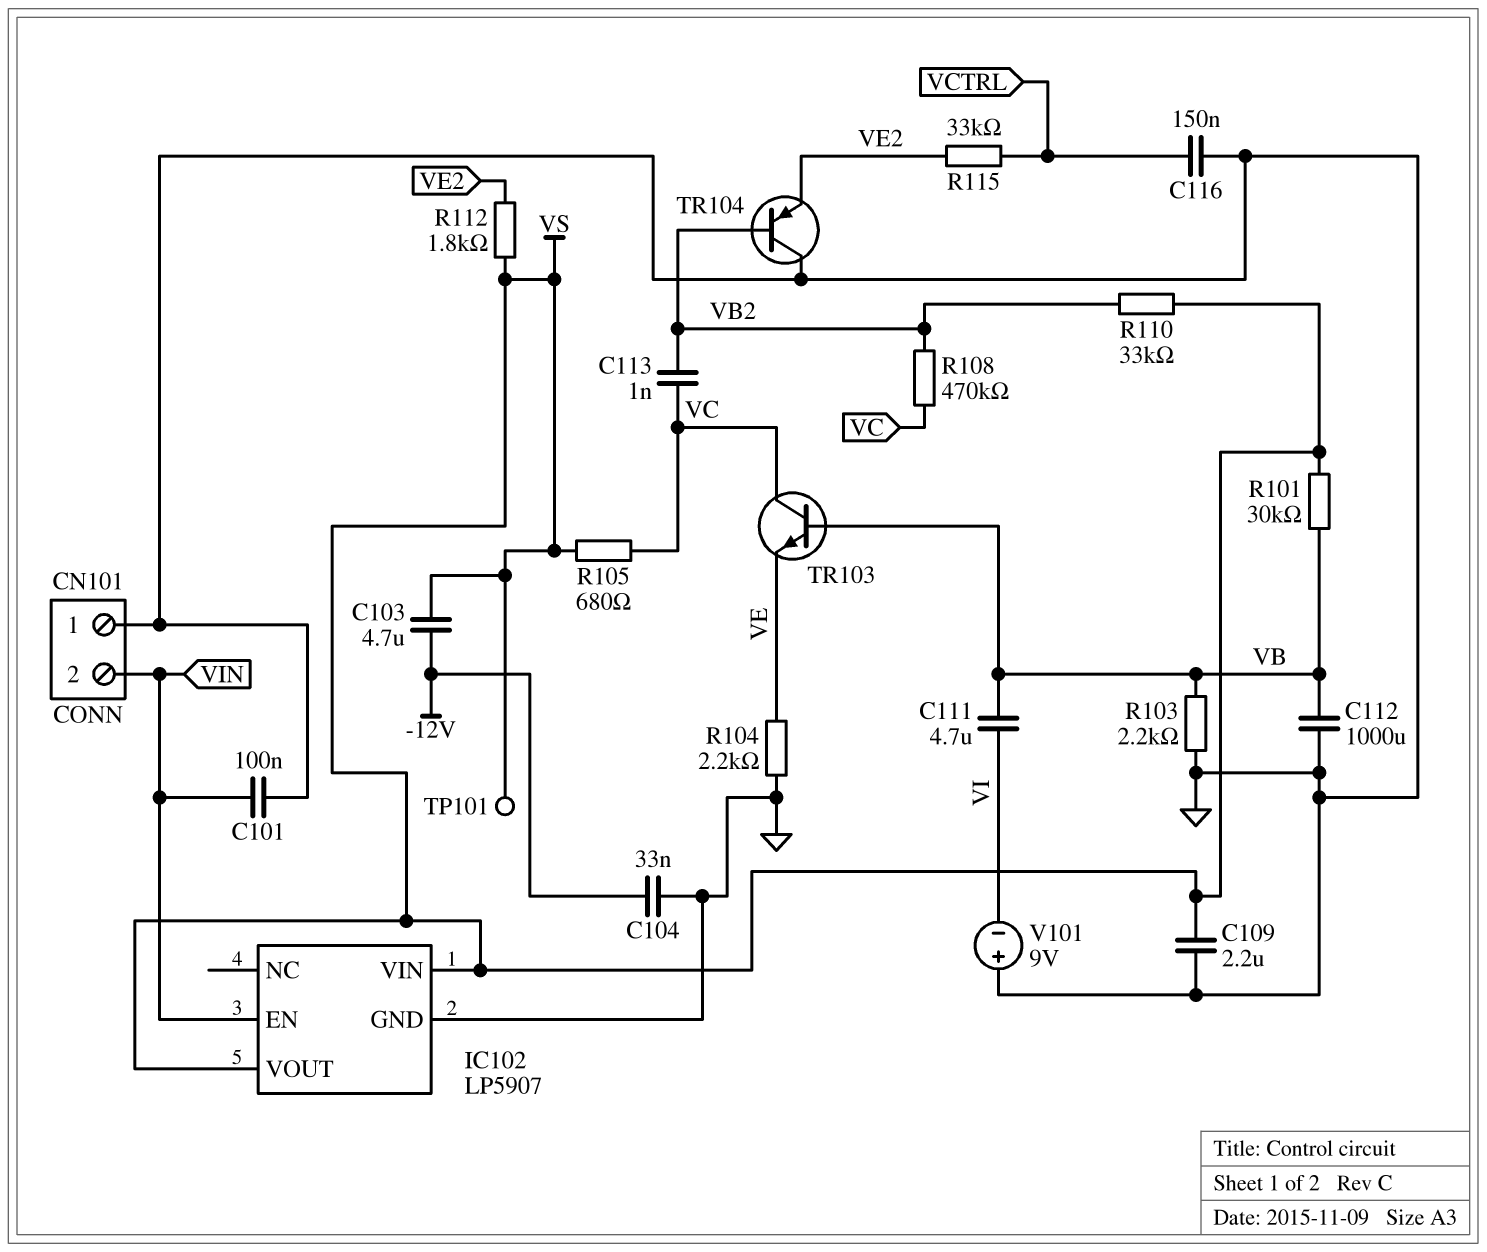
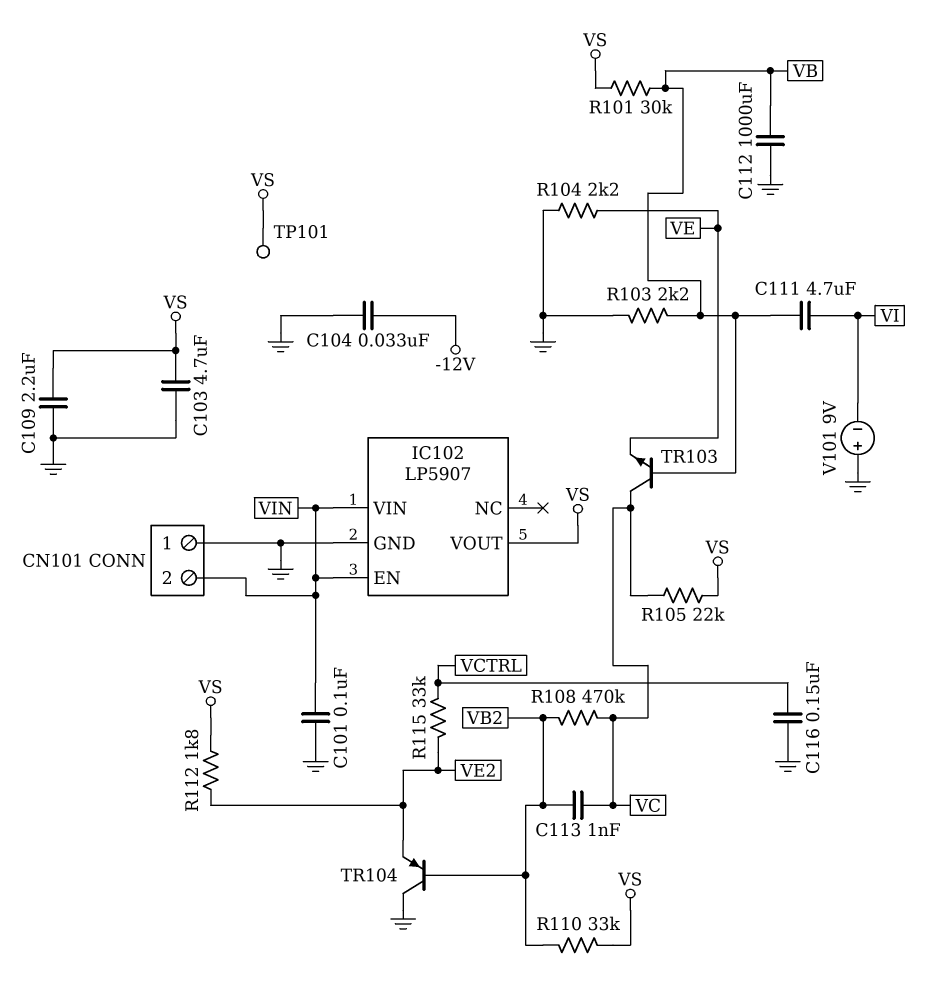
C103: 4.7uF (-12V, VS) -> 4.7uF (GND, VS)
IC102 pin VIN: VS -> VIN
R105: 680 (VC, VS) -> 22k (VC, VS)

